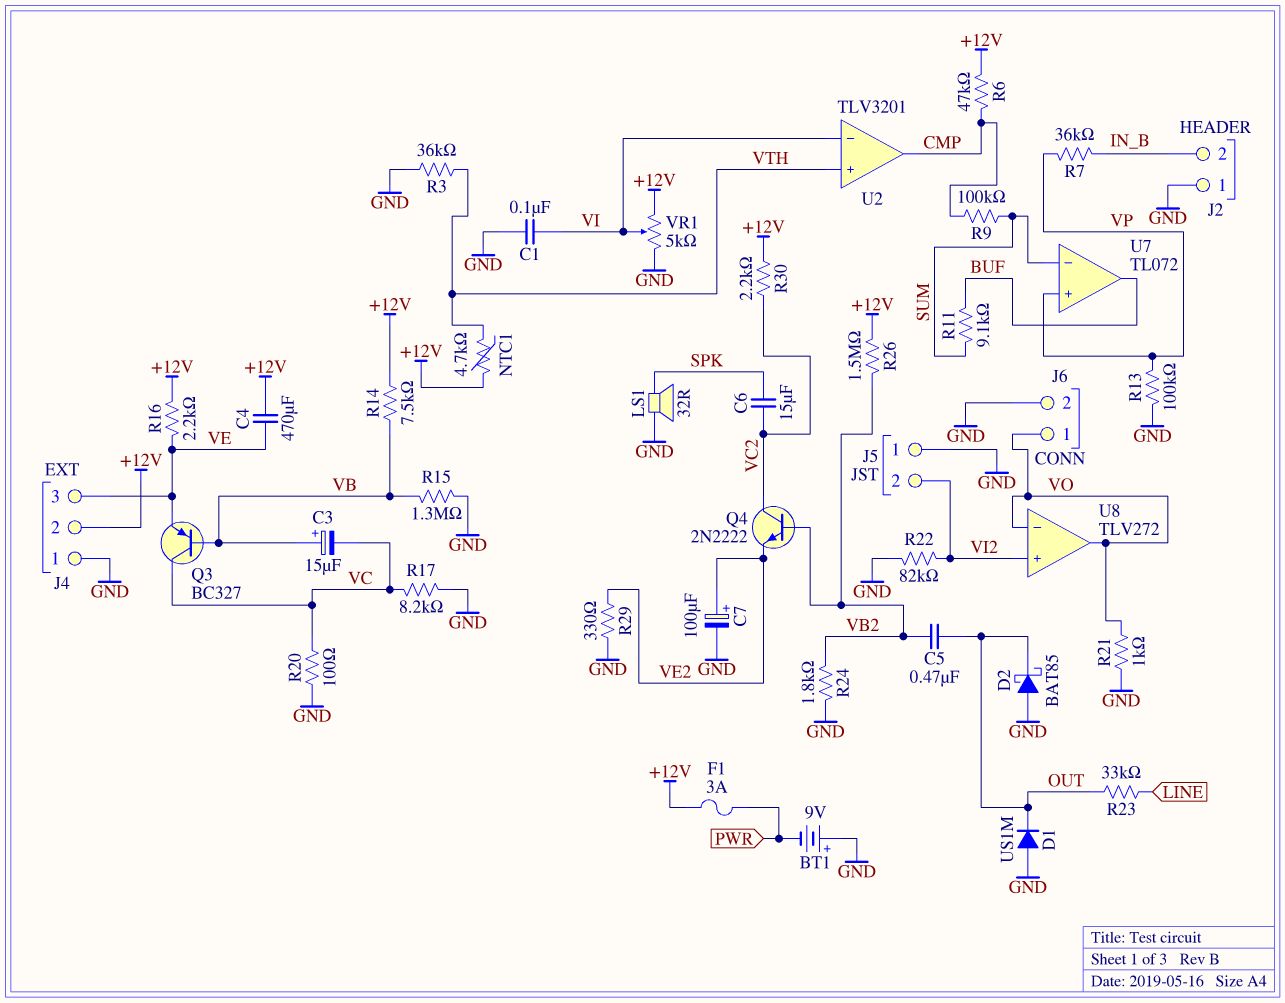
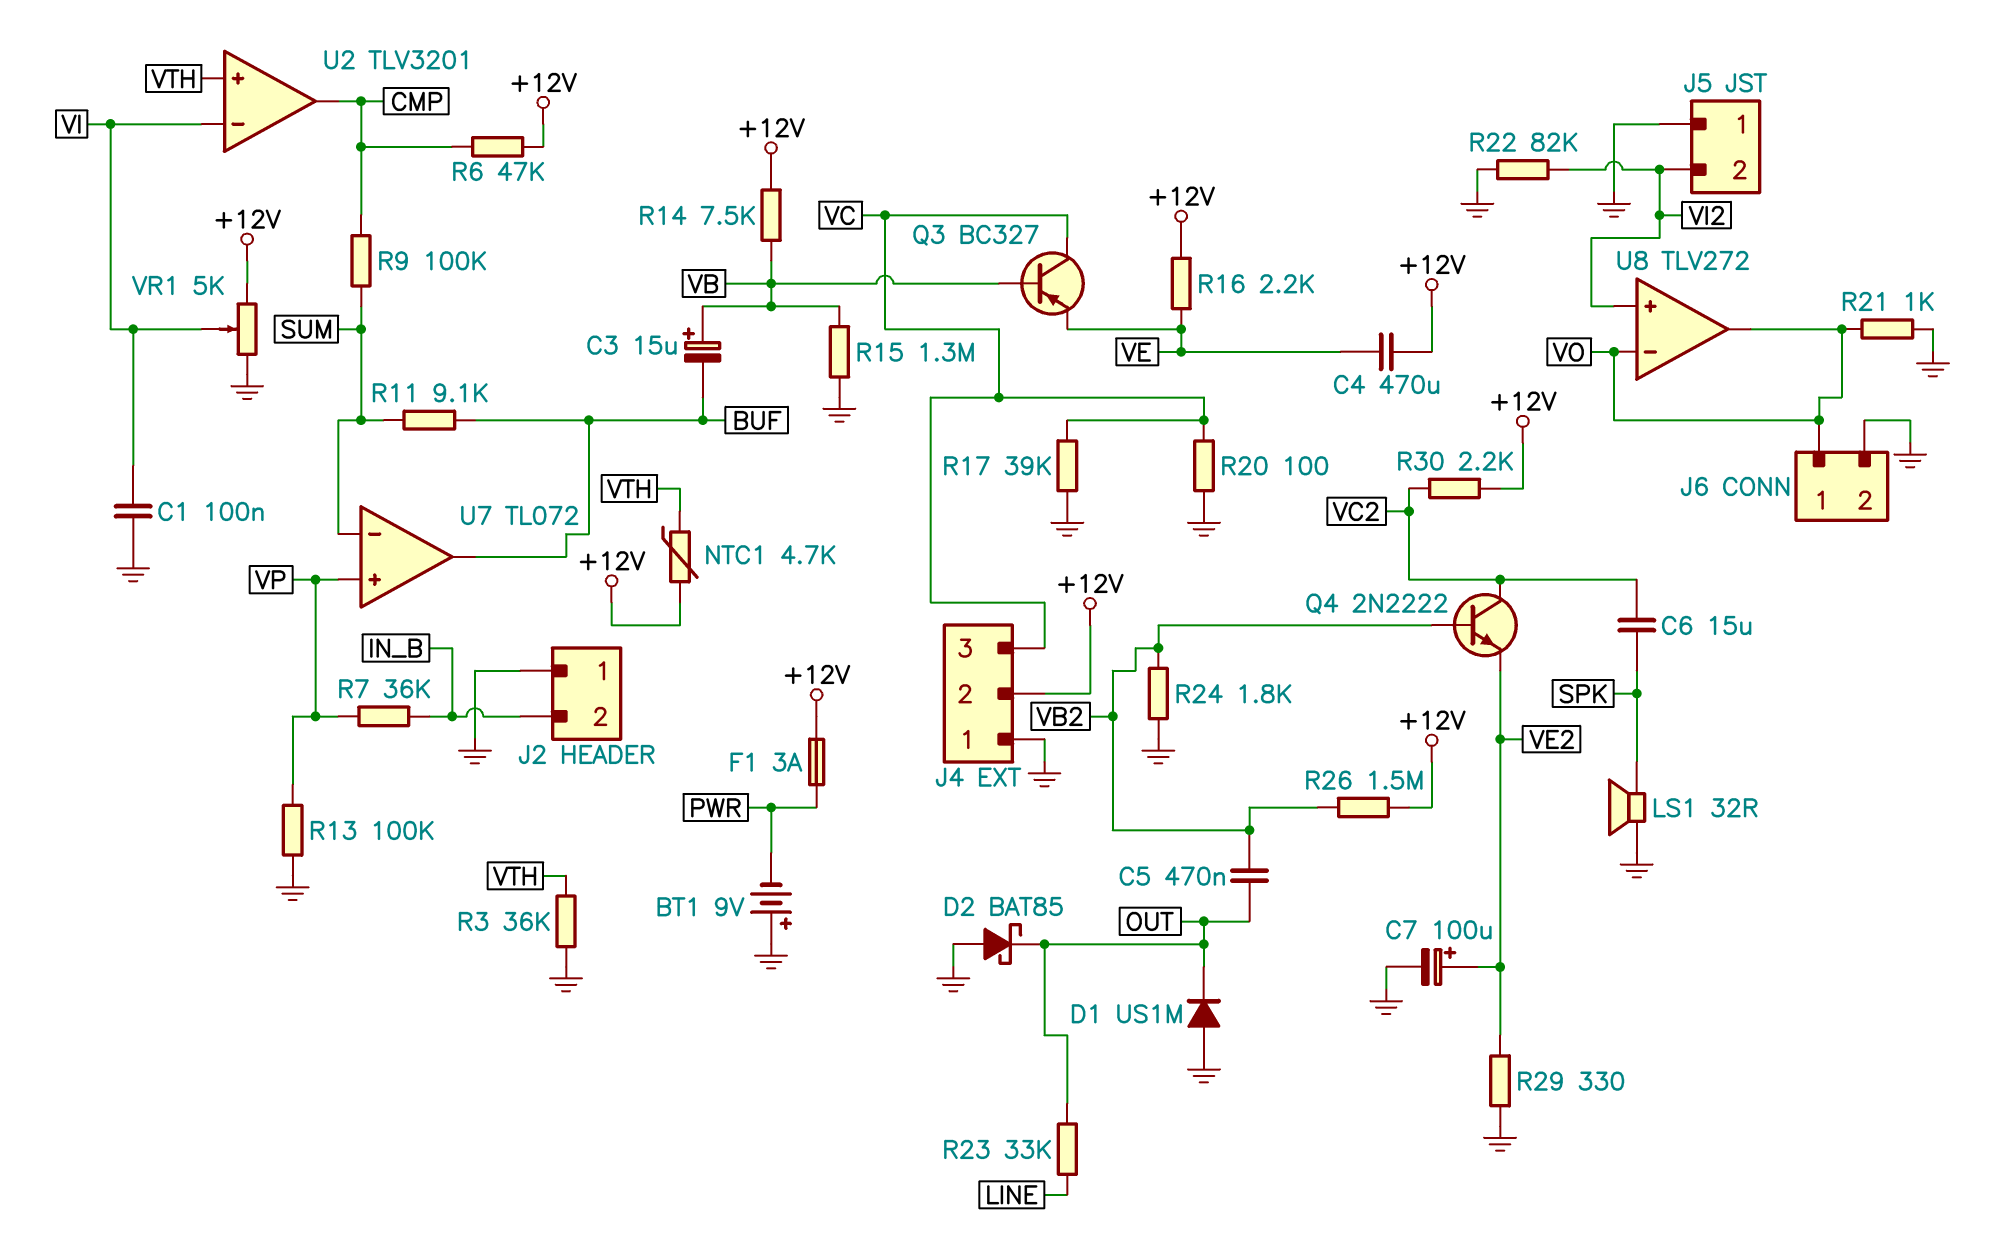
C3: 15uF (plus VB, minus VC) -> 15uF (plus VB, minus BUF)
J4 pin 3: VE -> VC
R17: 8.2k (GND, VC) -> 39k (GND, VC)

